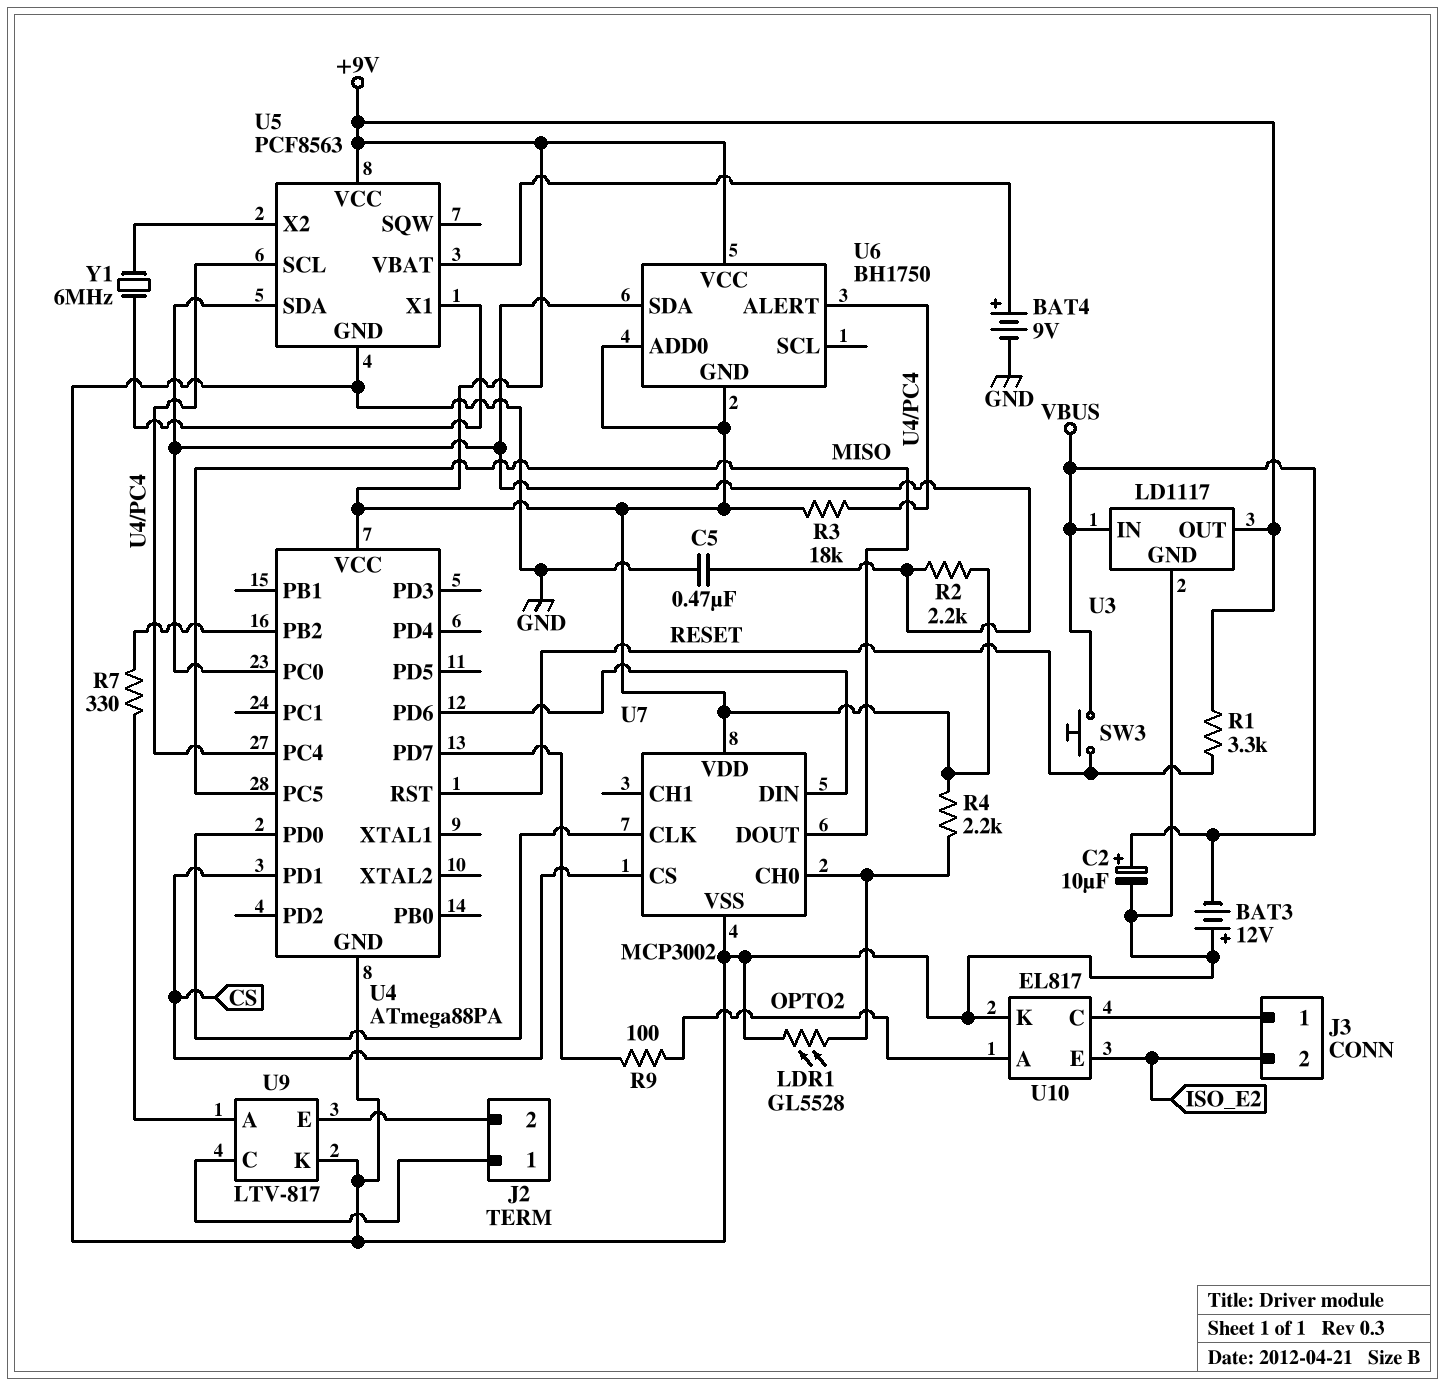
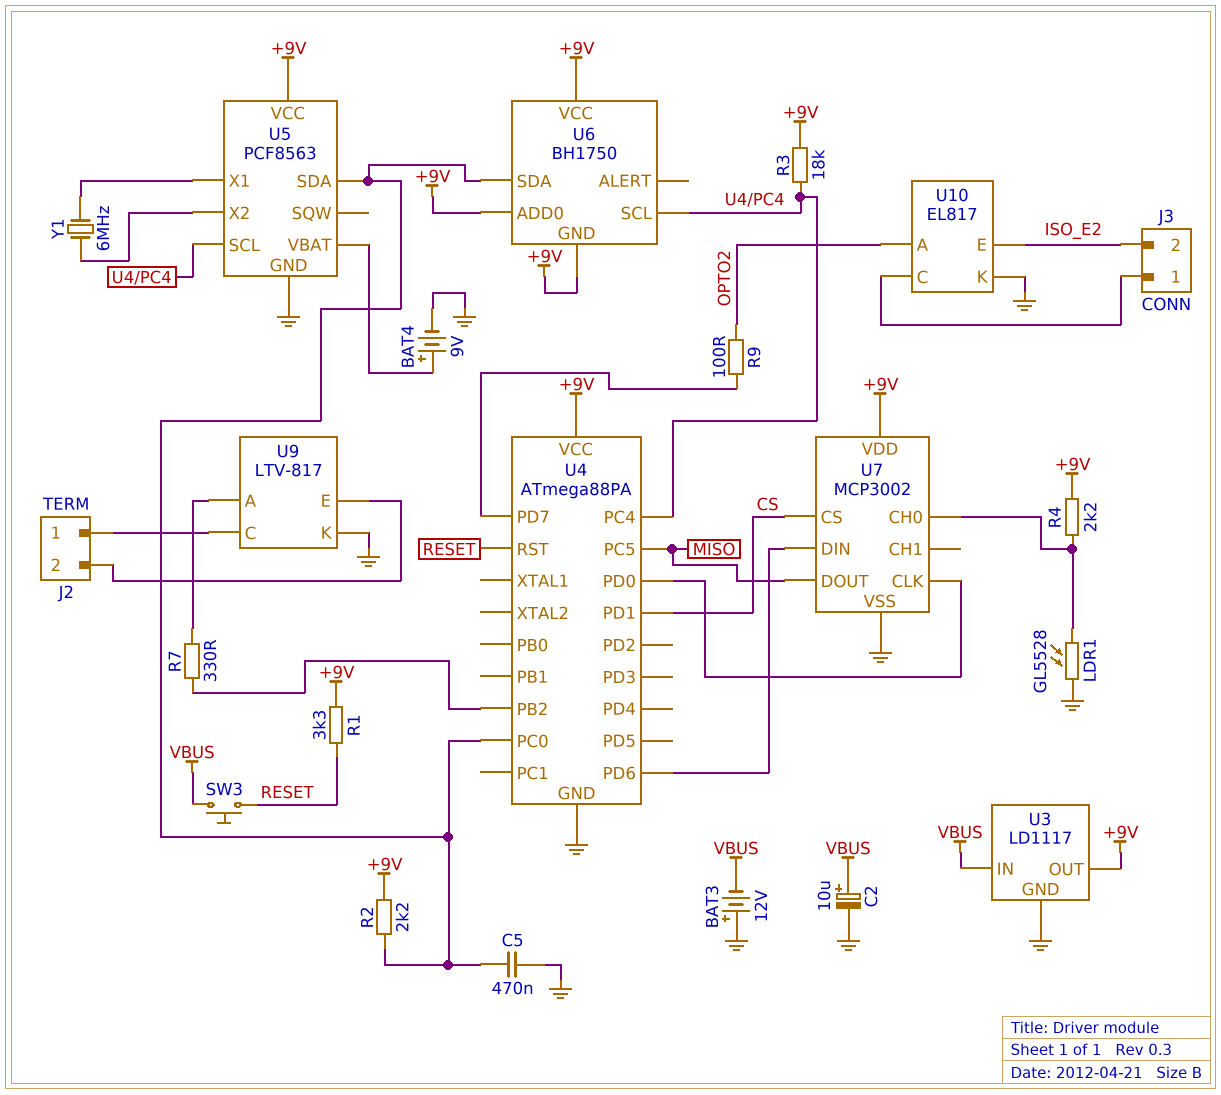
U6 pin ALERT: U4/PC4 -> none
U6 pin SCL: none -> U4/PC4

